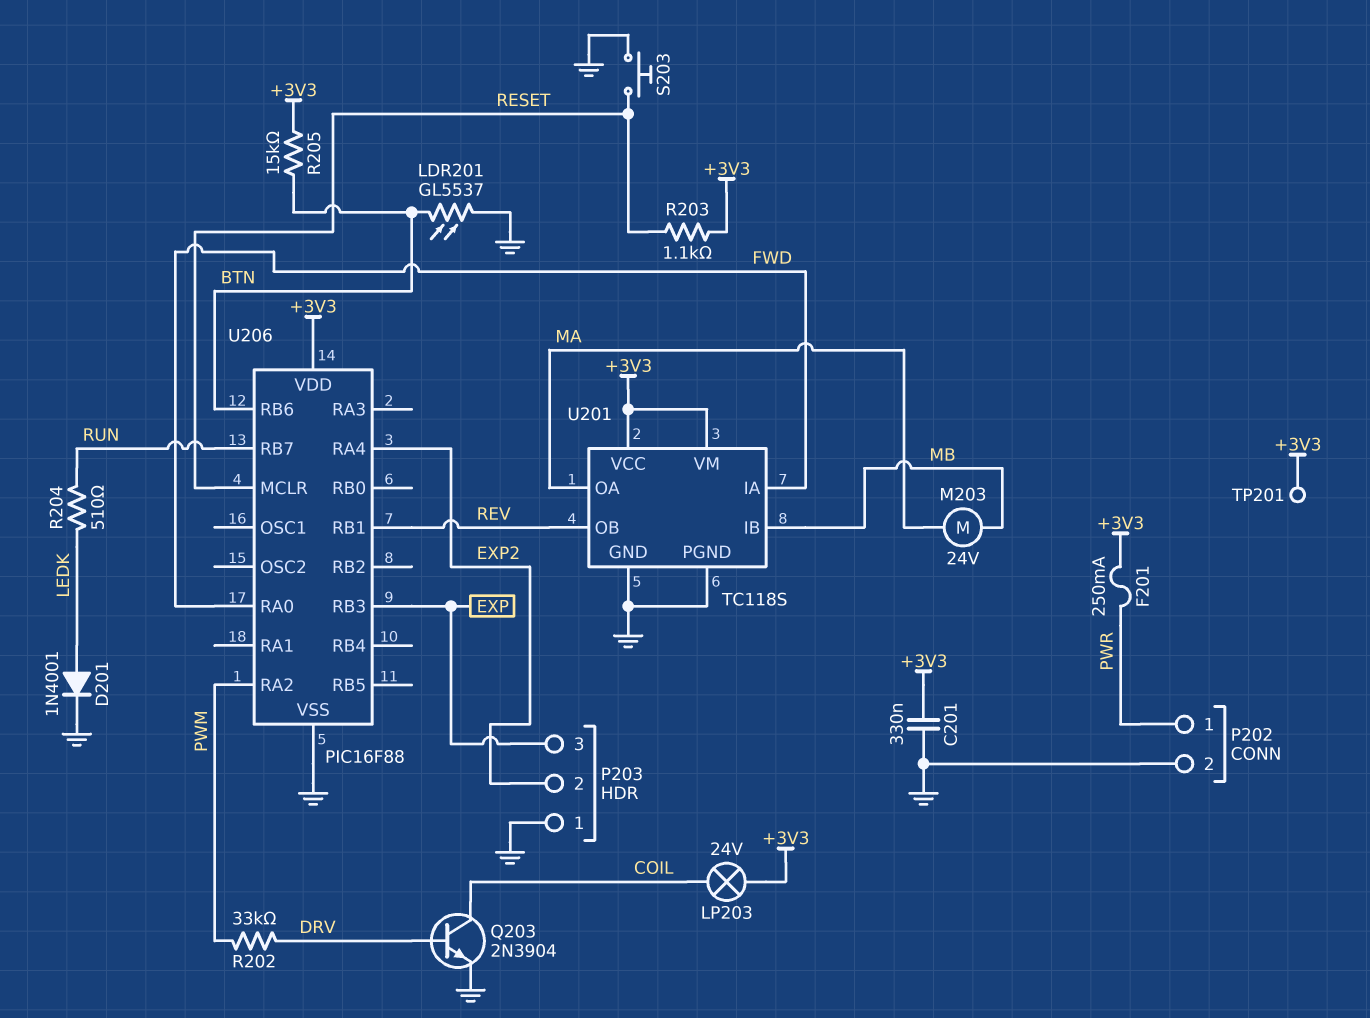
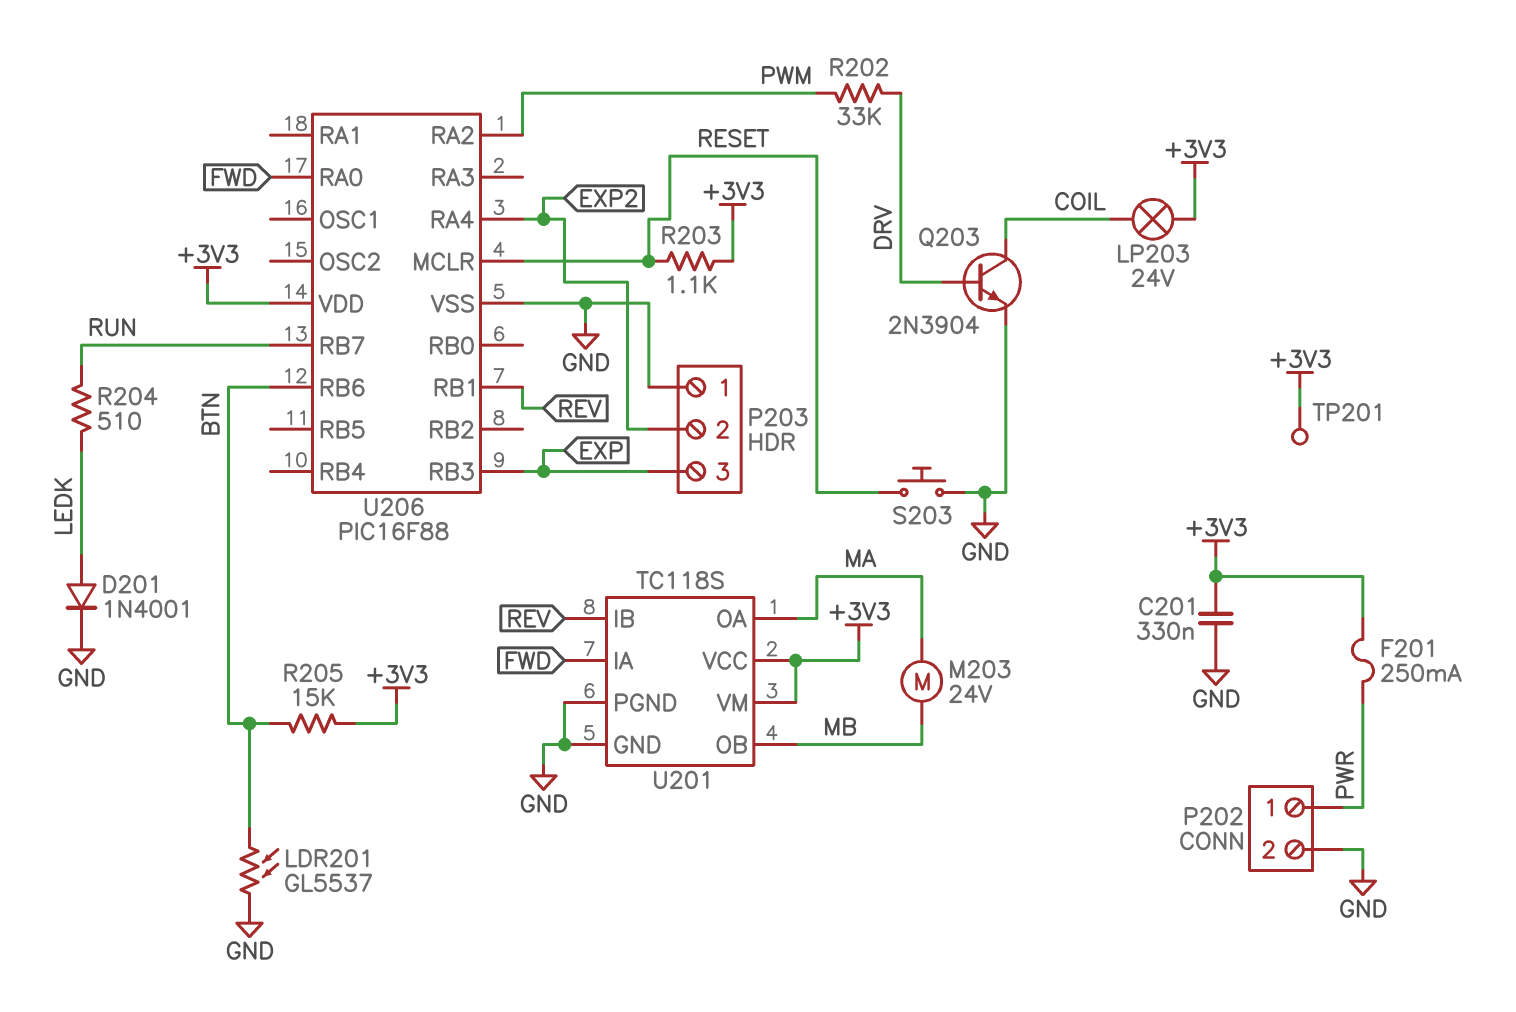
U201 pin IB: MB -> REV
U201 pin OB: REV -> MB

